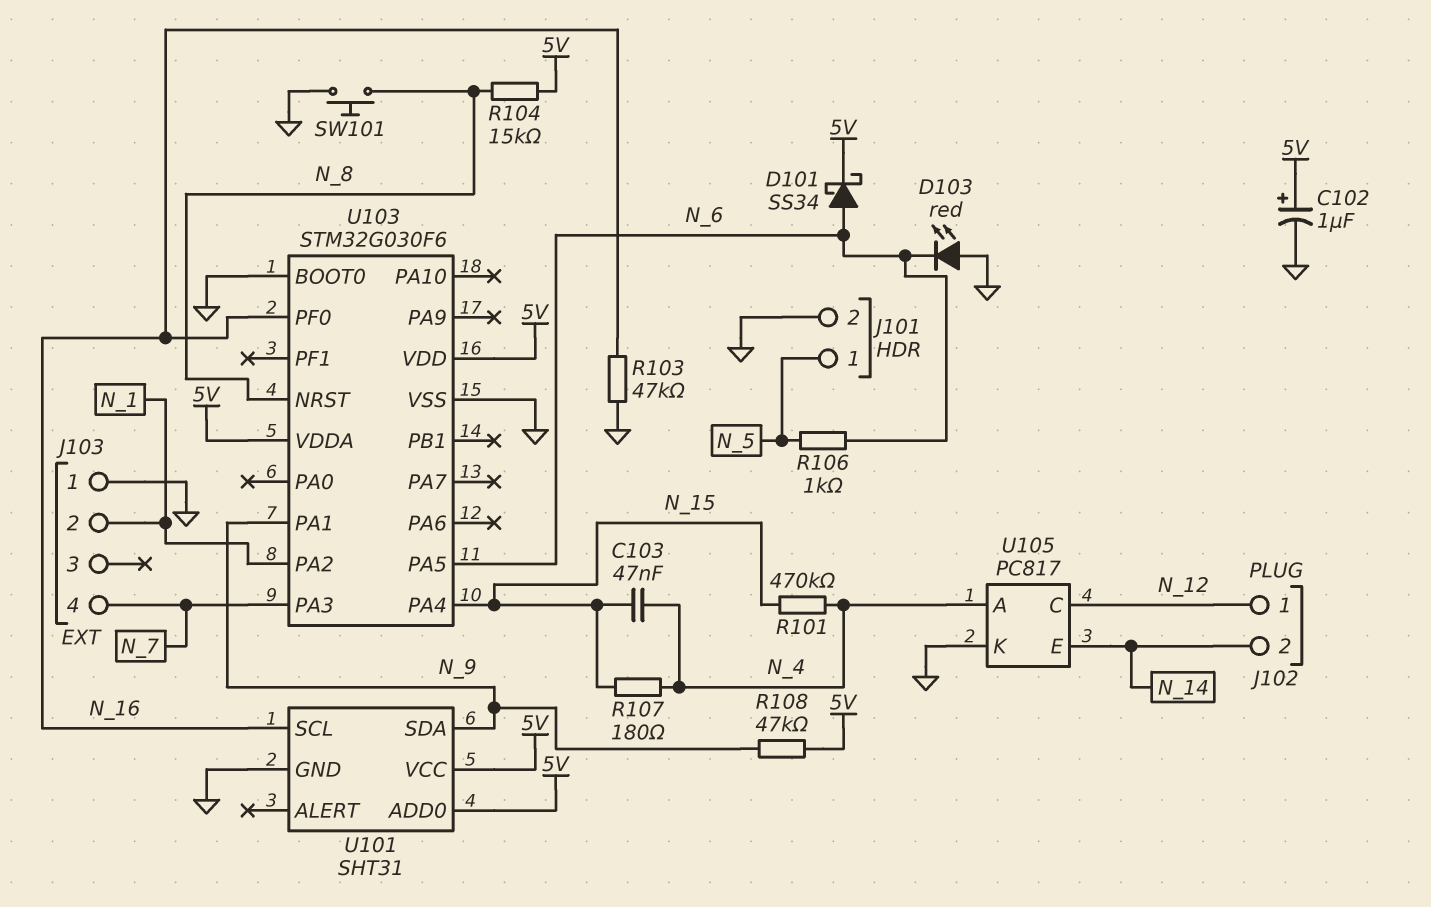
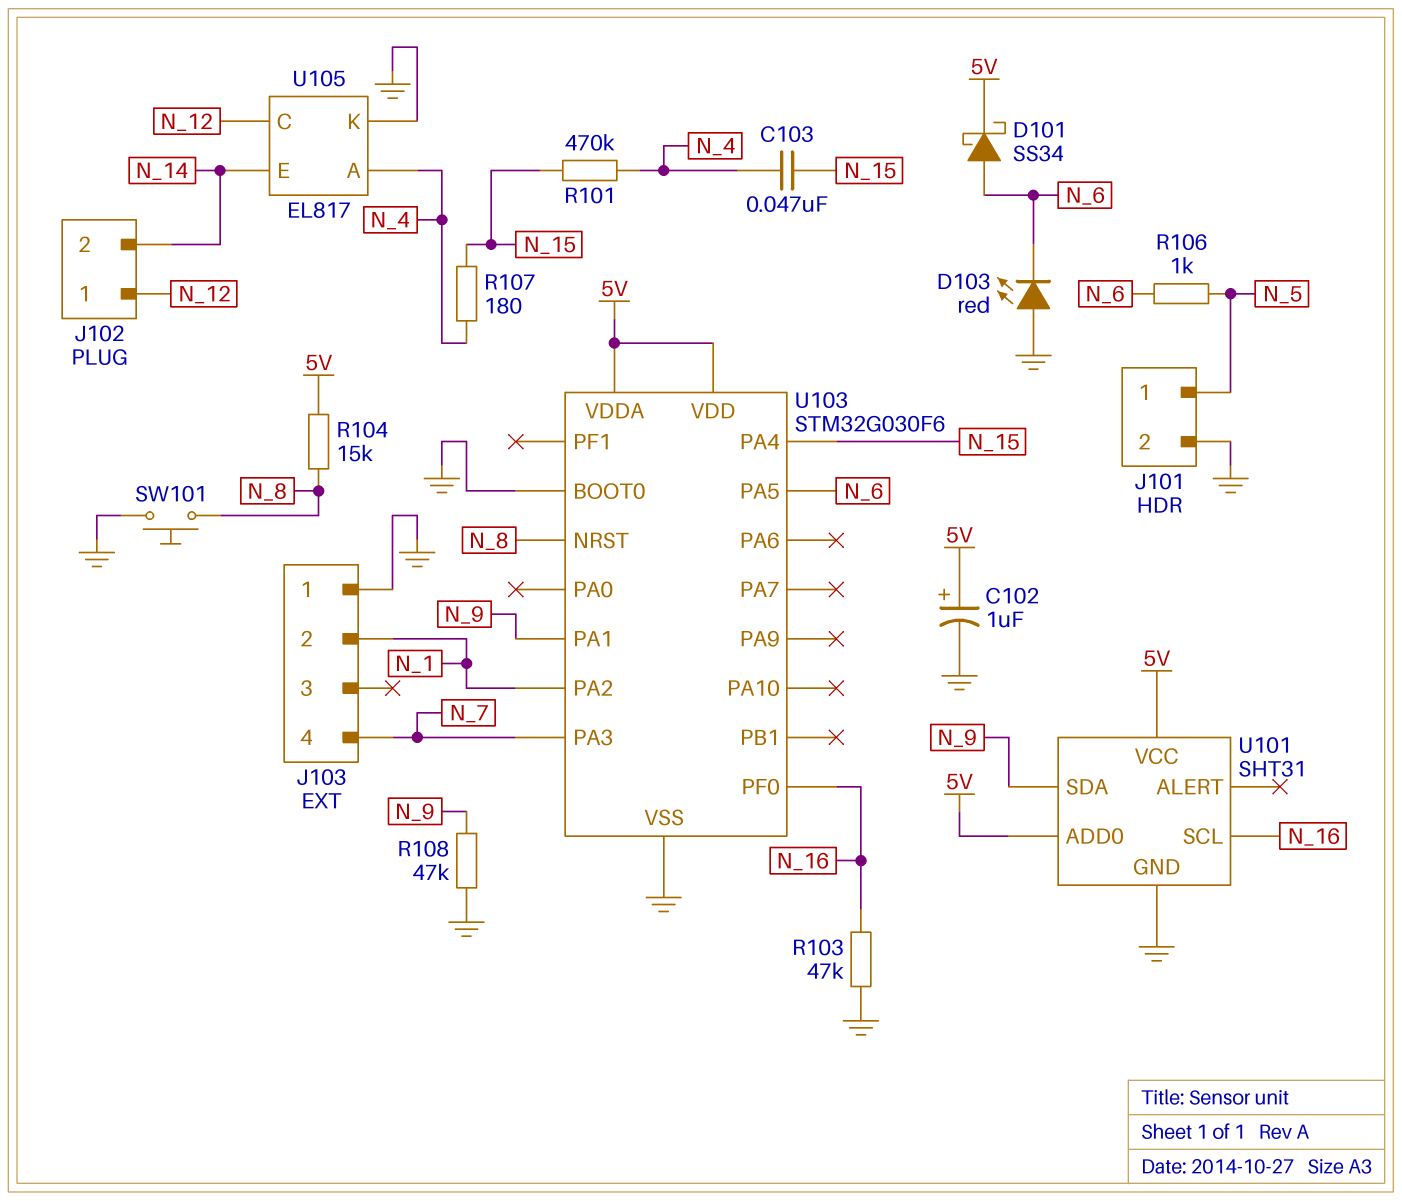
R108: 47k (5V, N_9) -> 47k (GND, N_9)
U105: PC817 -> EL817

